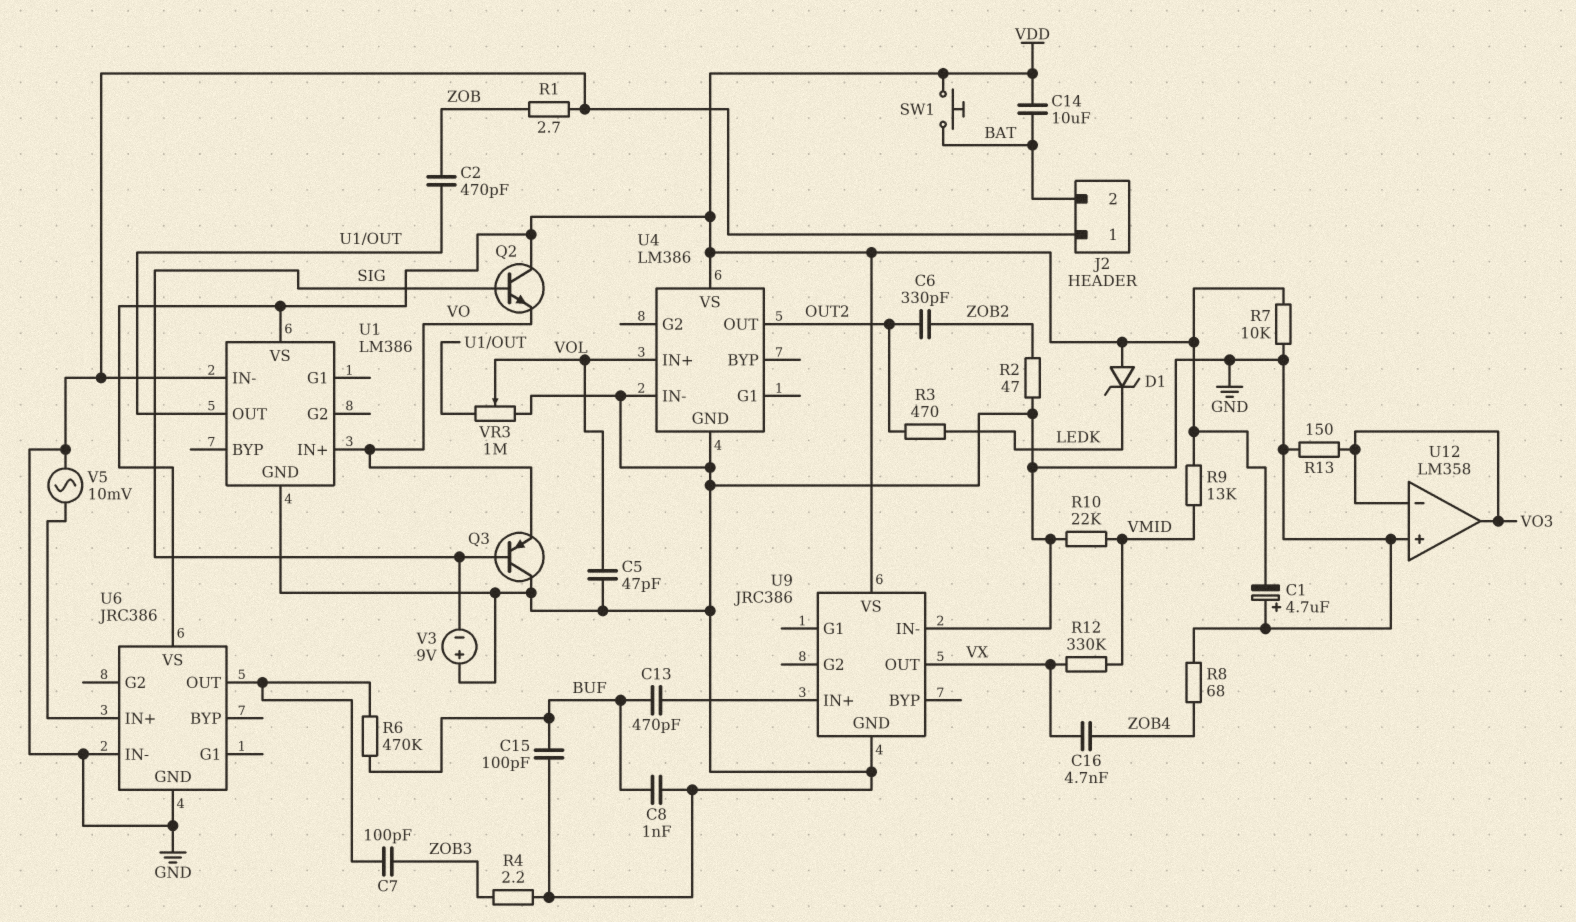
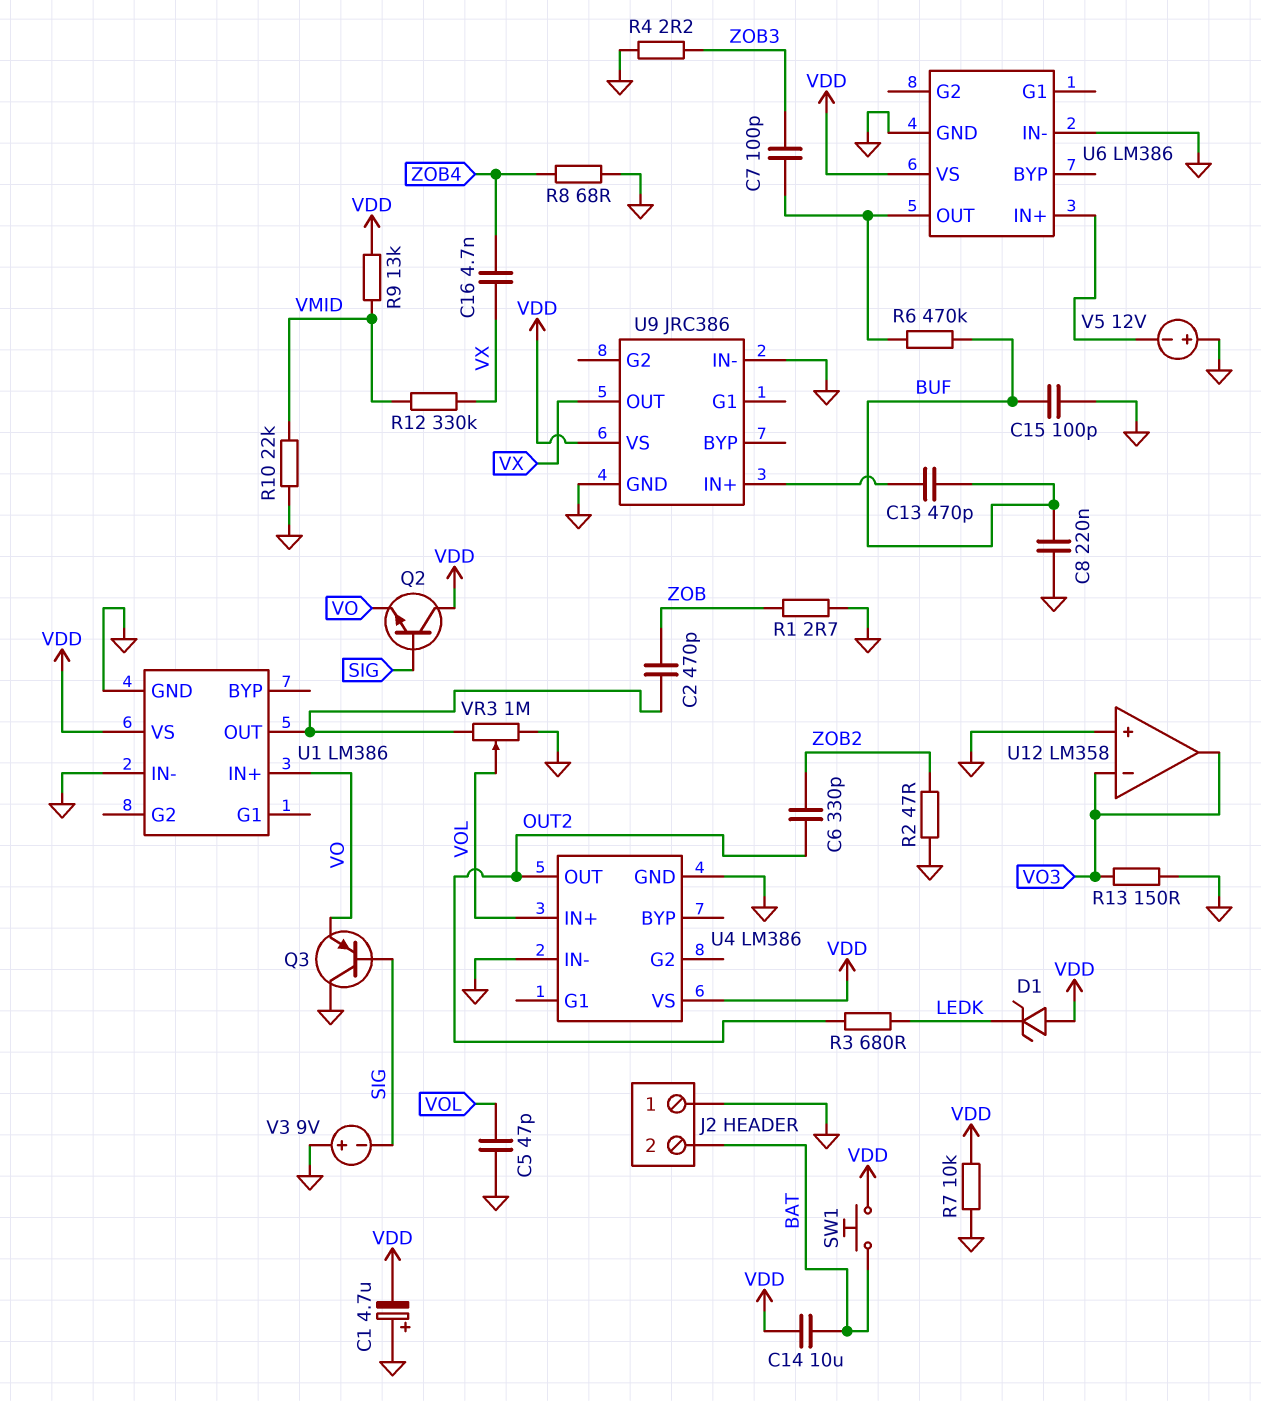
C8: 1nF (BUF, GND) -> 220nF (BUF, GND)
R3: 470 (LEDK, OUT2) -> 680 (LEDK, OUT2)
U6: JRC386 -> LM386
V5: AC 10mV (GND, U6/IN+) -> 12V (plus GND, minus U6/IN+)

